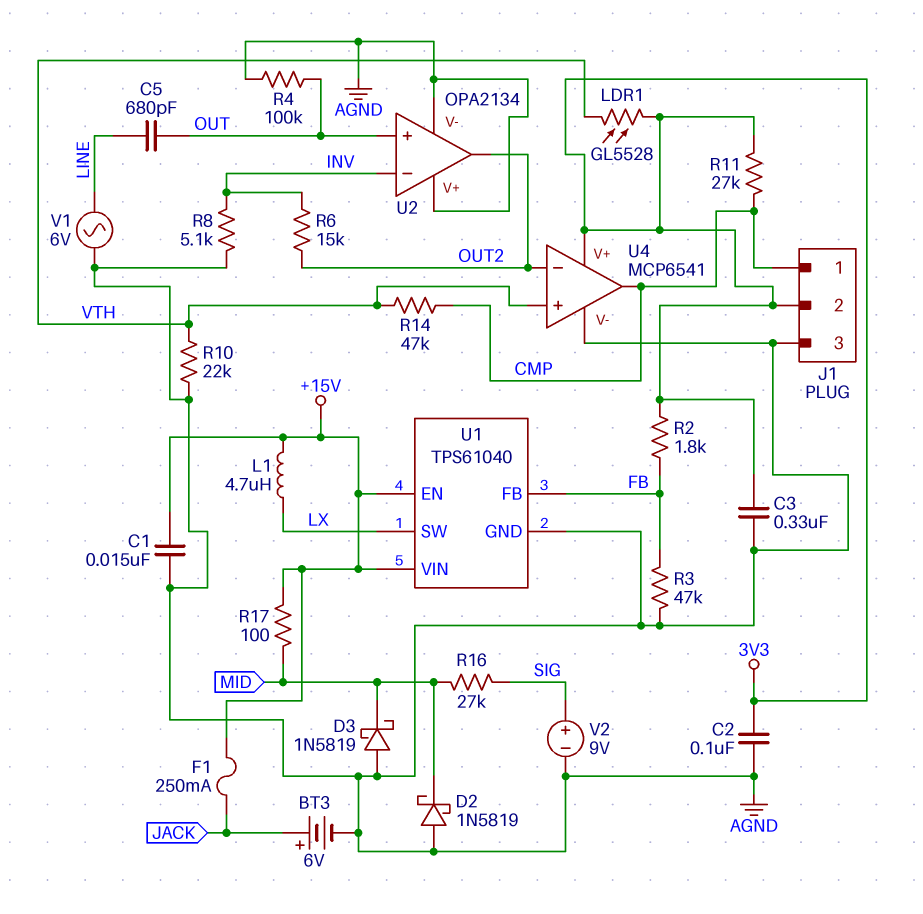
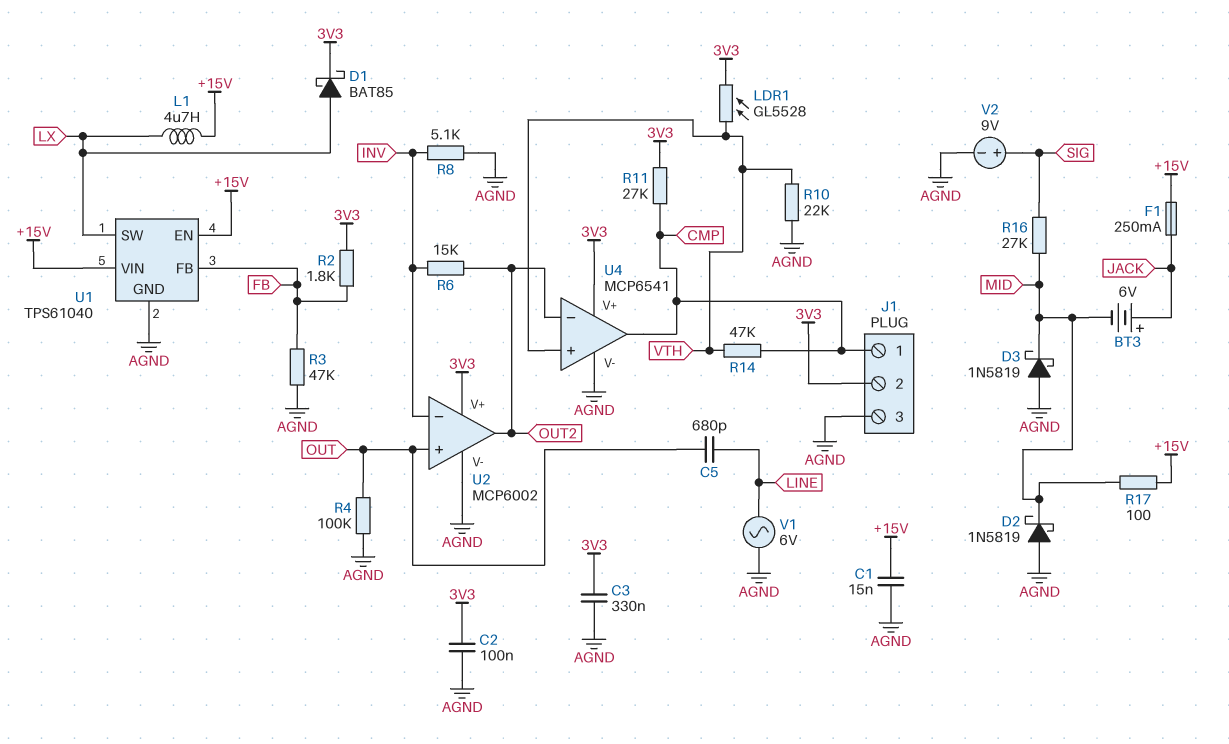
BT3: 6V (plus JACK, minus AGND) -> 6V (plus JACK, minus MID)
D1: none -> schottky BAT85 (A LX, K 3V3)
U2: OPA2134 -> MCP6002
U2 pin V+: AGND -> 3V3

